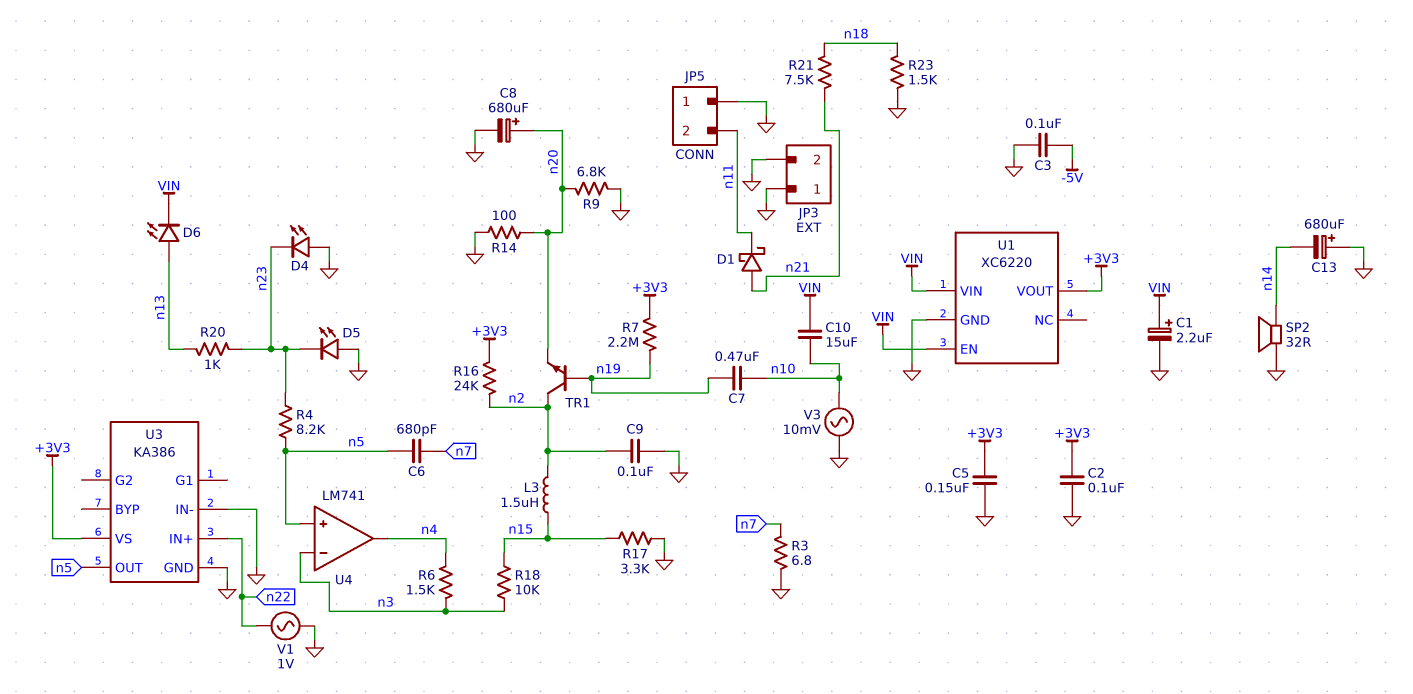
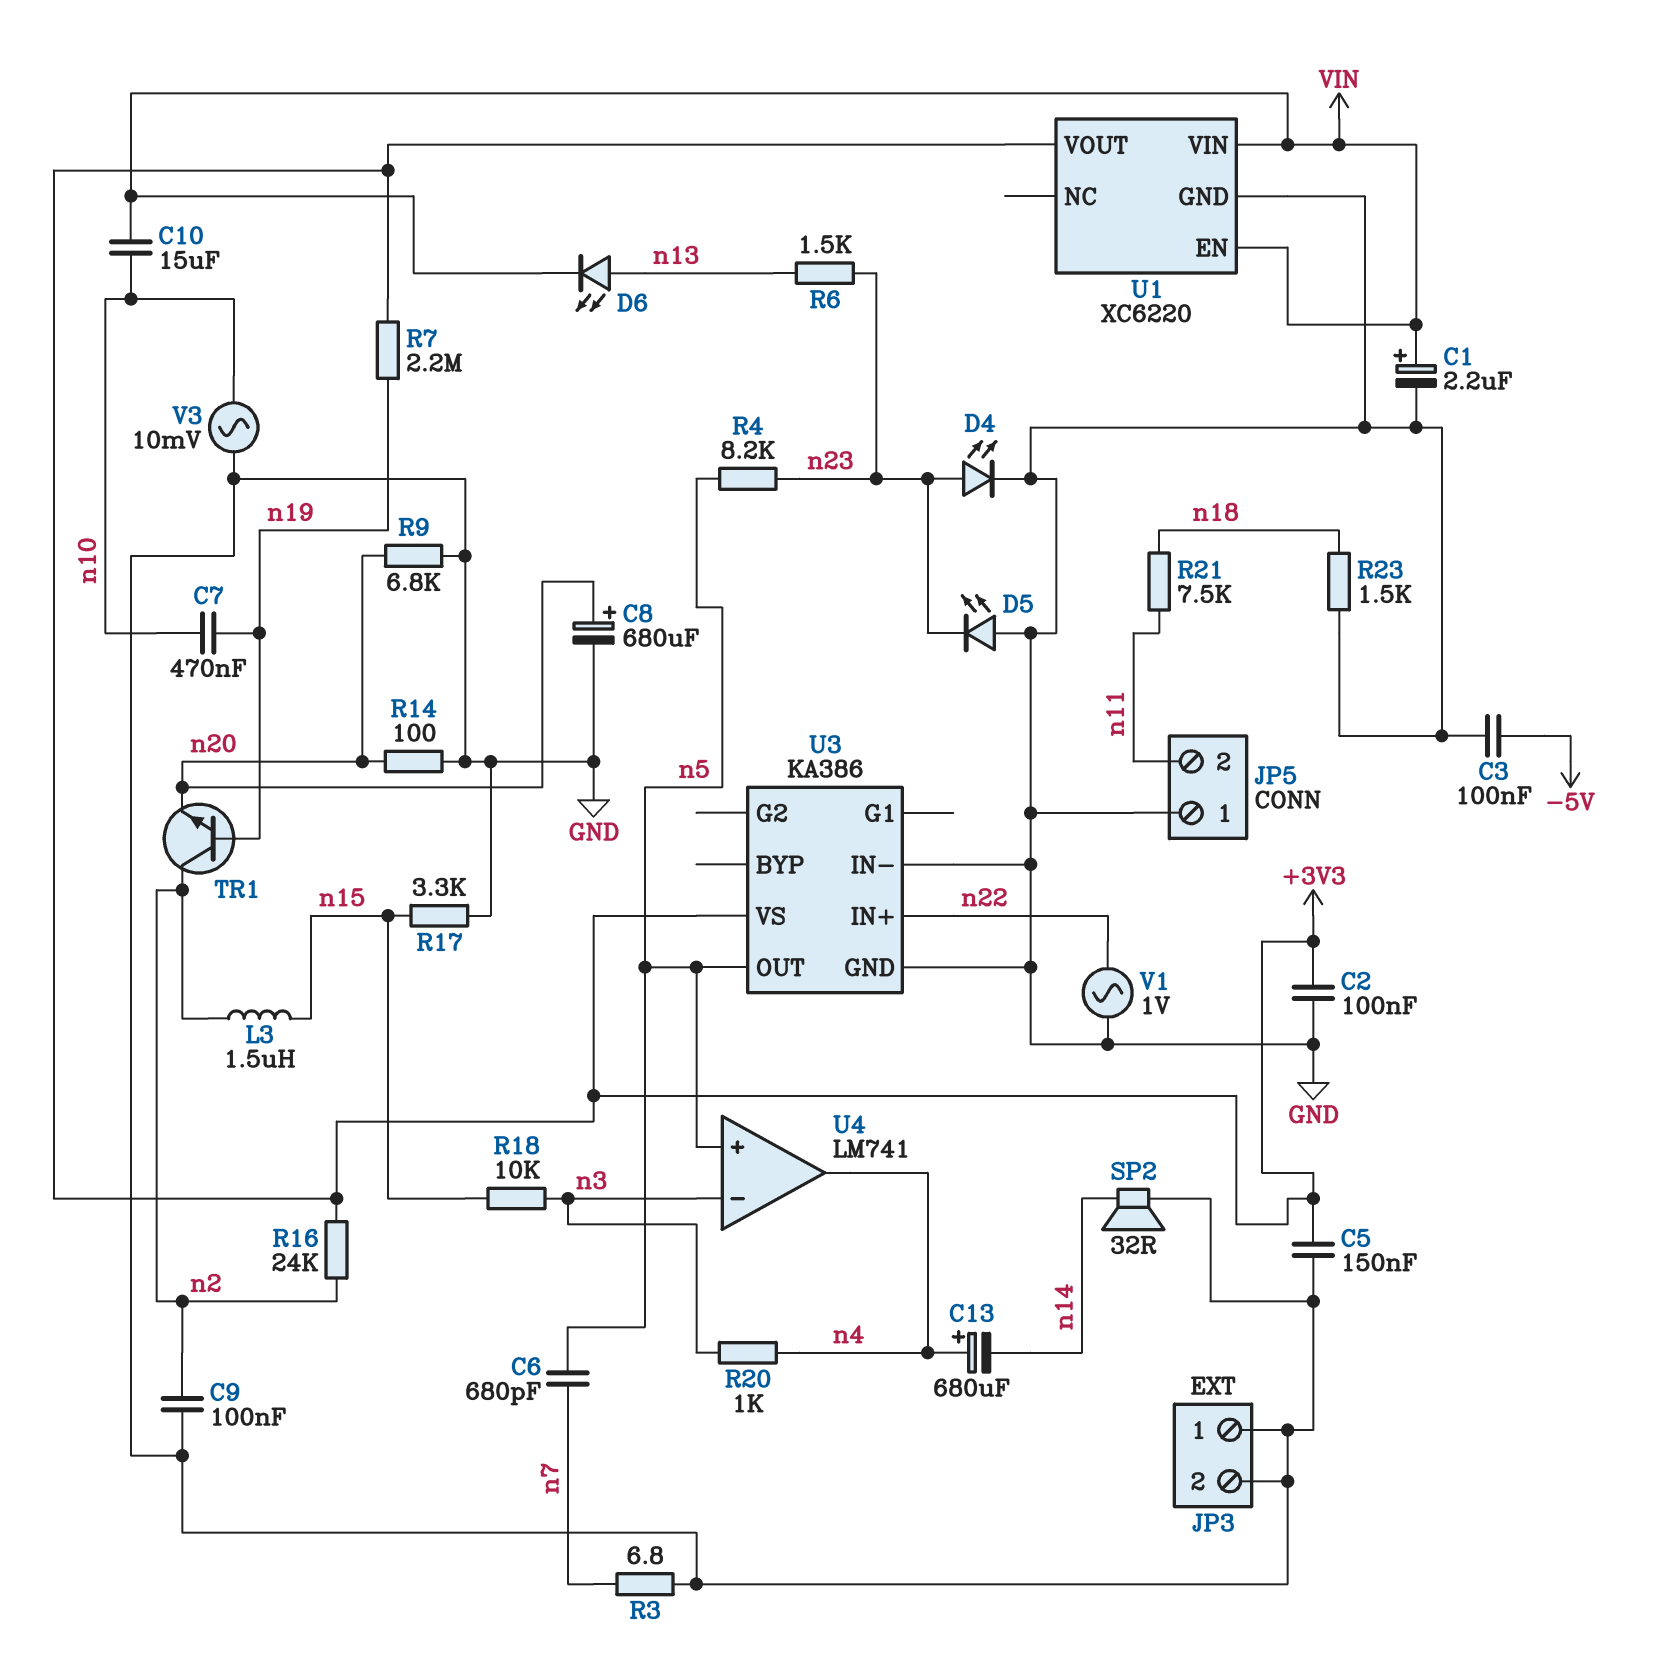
C13: 680uF (plus GND, minus n14) -> 680uF (plus n4, minus n14)
D1: schottky (A n21, K n11) -> none
D4: LED (A GND, K n23) -> LED (A n23, K GND)
R6: 1.5k (n3, n4) -> 1.5k (n13, n23)
R20: 1k (n13, n23) -> 1k (n3, n4)
R21: 7.5k (n18, n21) -> 7.5k (n11, n18)

